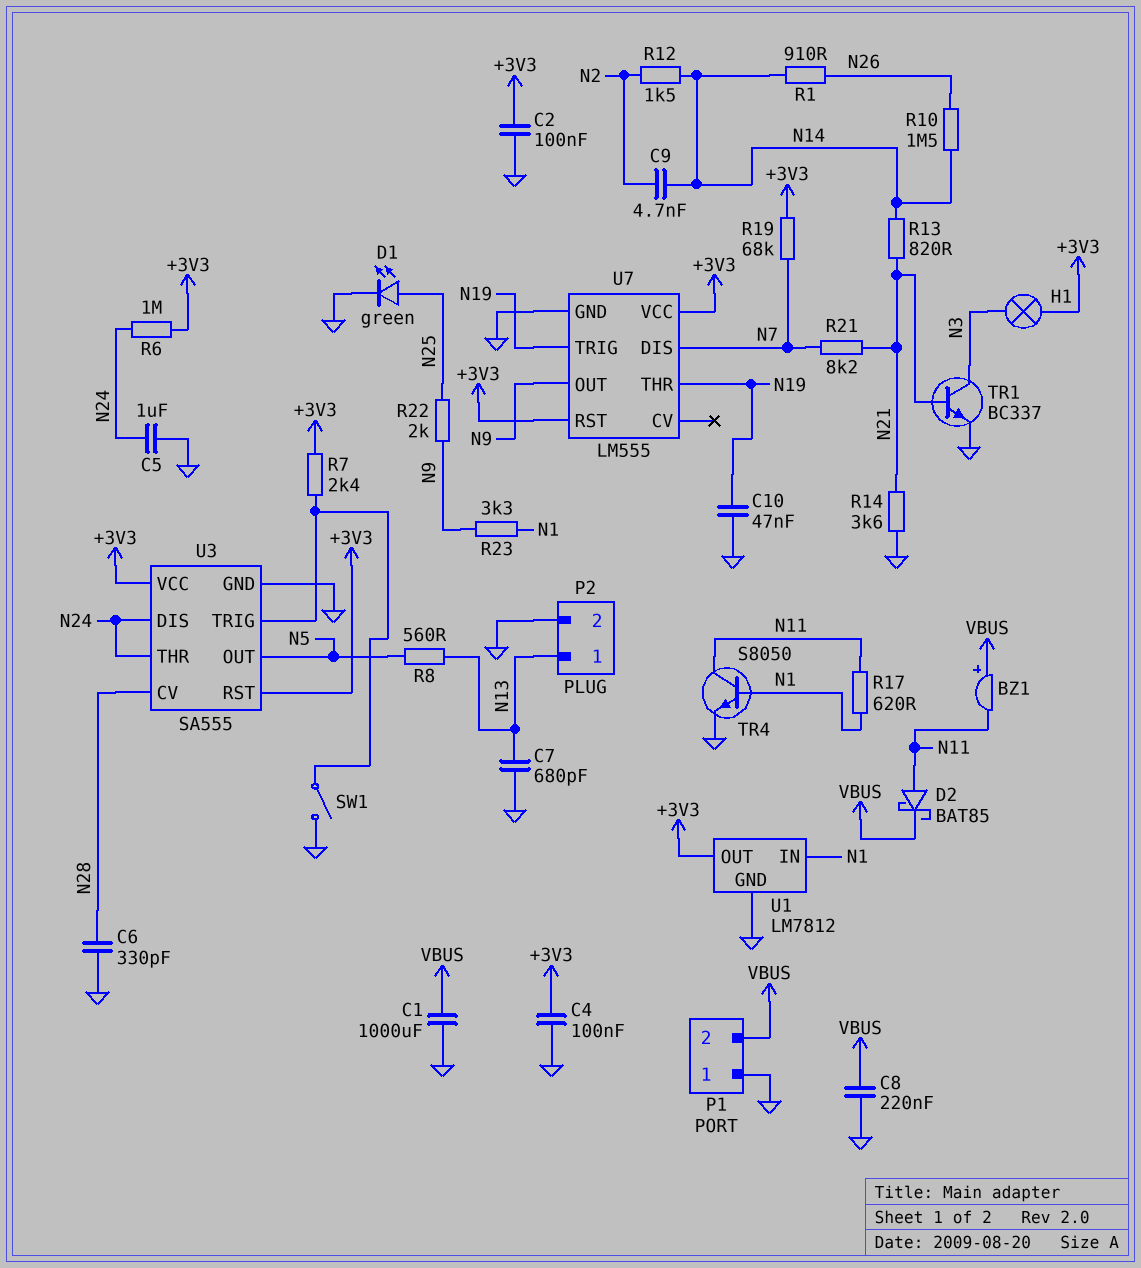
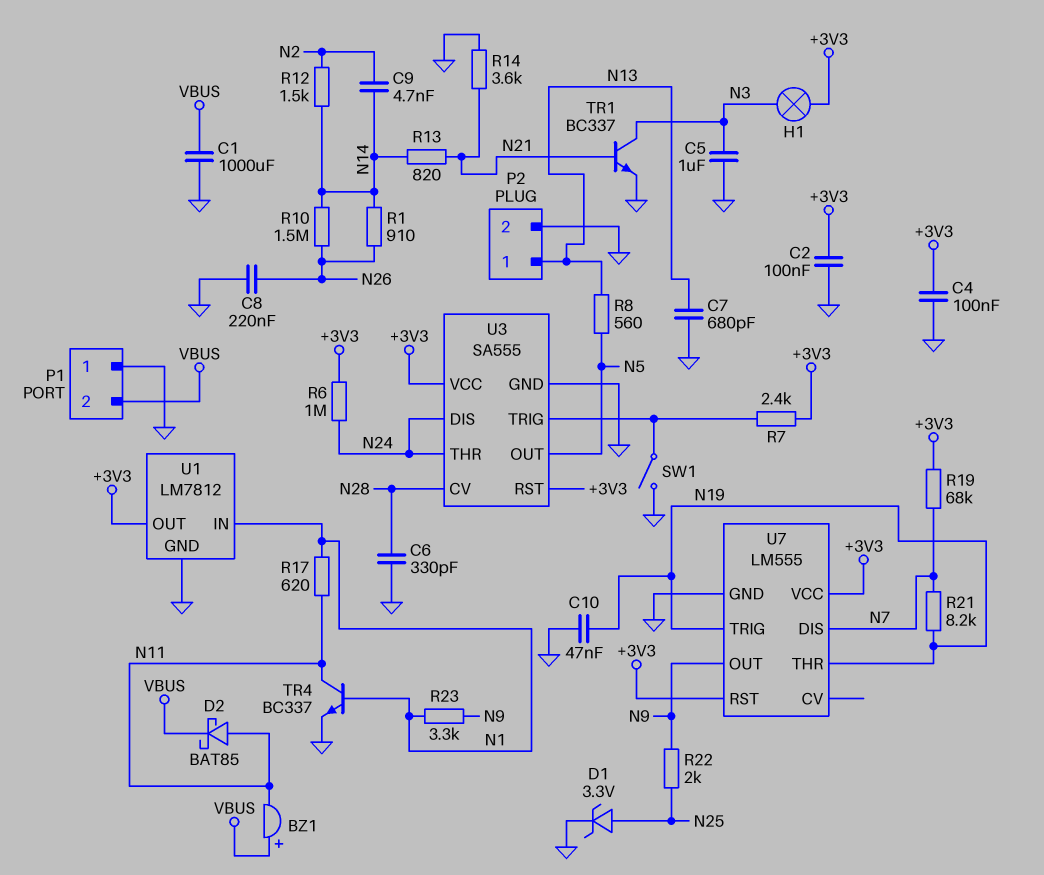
C5: 1uF (GND, N24) -> 1uF (GND, N3)
C8: 220nF (GND, VBUS) -> 220nF (GND, N26)
D1: LED green (A N25, K GND) -> zener 3.3V (A N25, K GND)
R21: 8.2k (N7, N21) -> 8.2k (N7, N19)
TR4: NPN S8050 (B N1, C N11, E GND) -> NPN BC337 (B N1, C N11, E GND)

